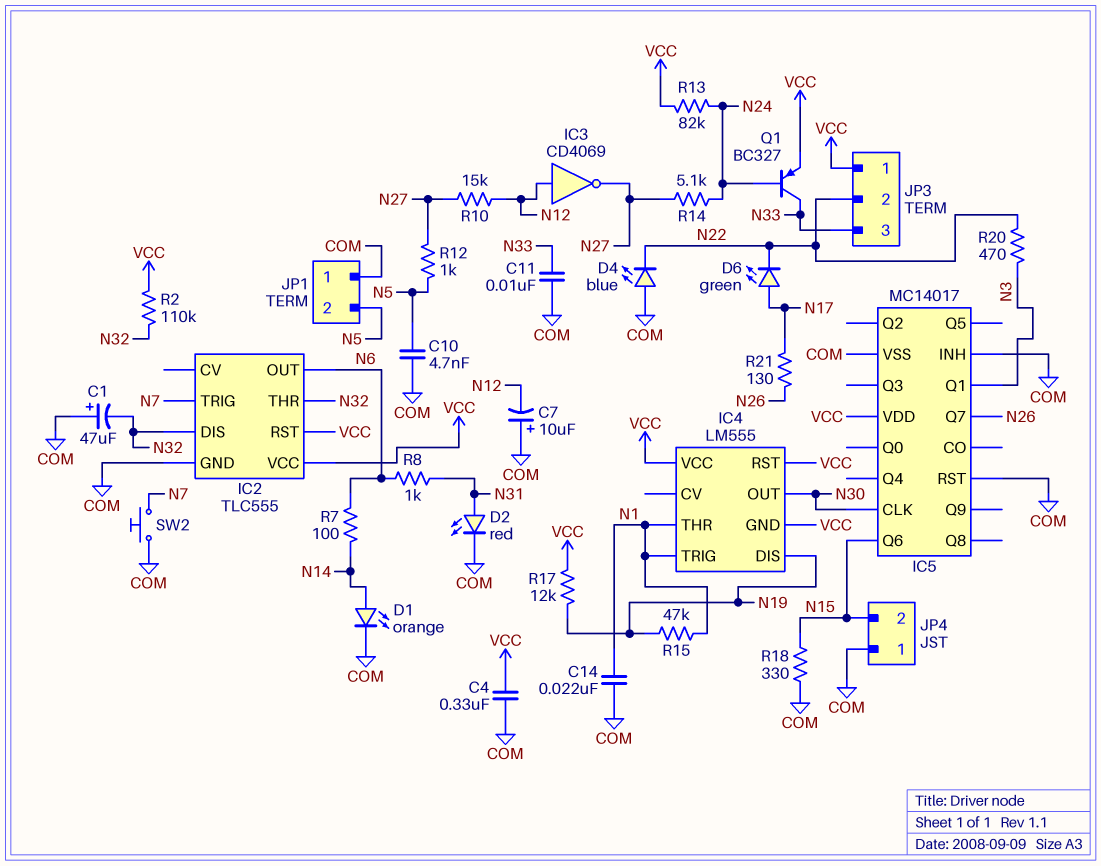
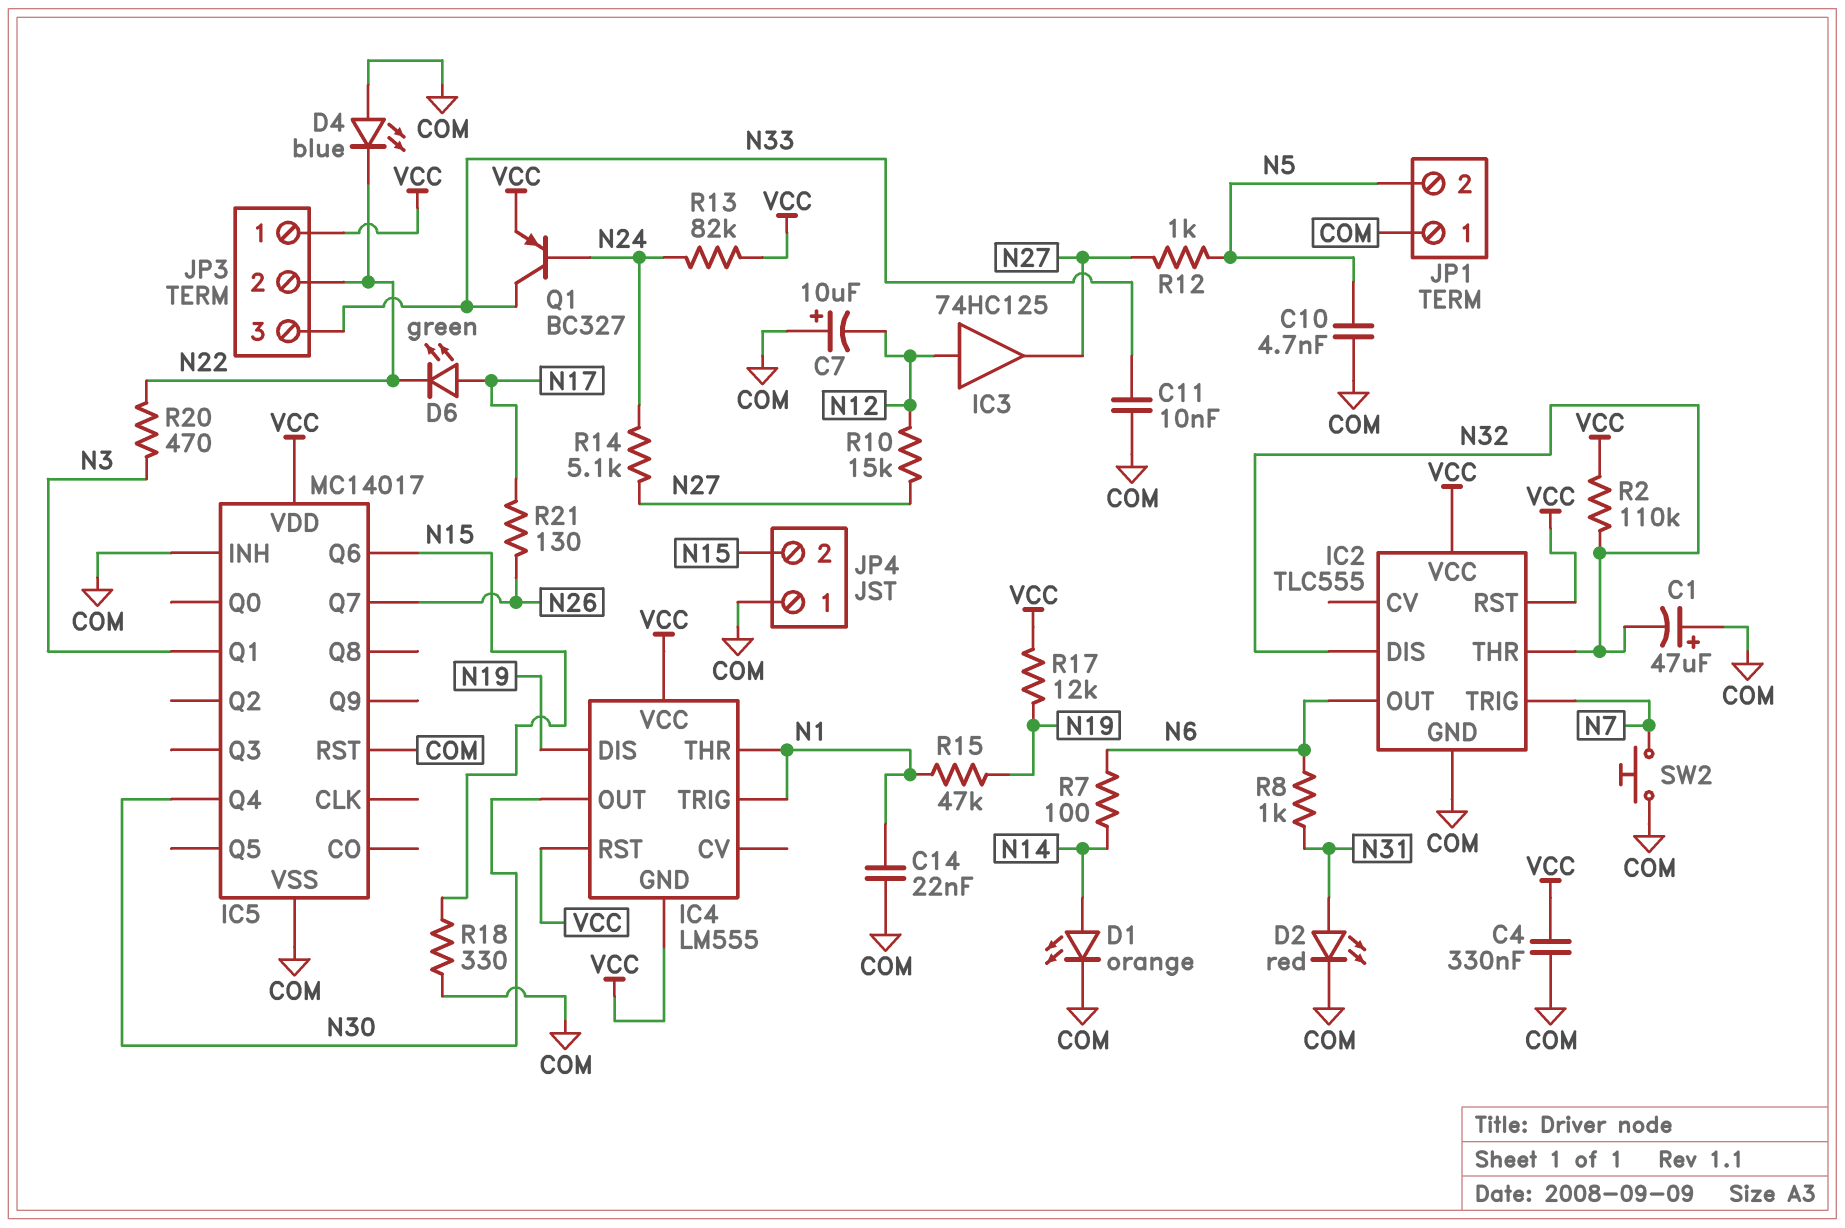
IC3: NOT CD4069 (in N12, out N27) -> buffer 74HC125 (in N12, out N27)
IC5 pin CLK: N30 -> none
IC5 pin Q4: none -> N30

